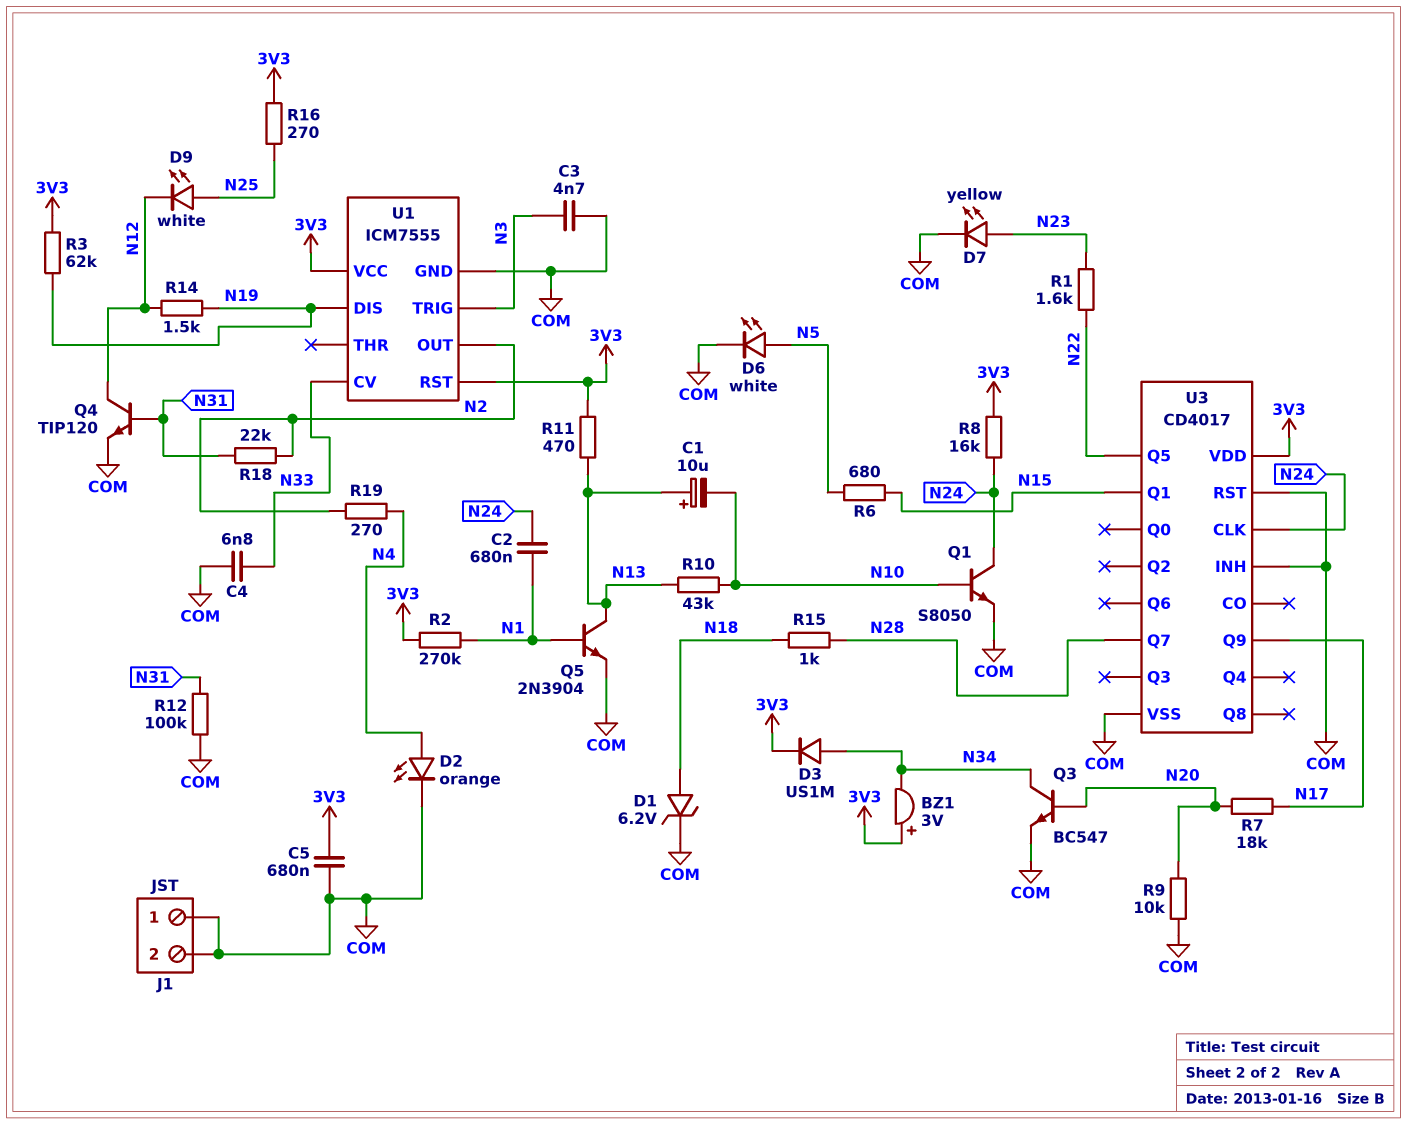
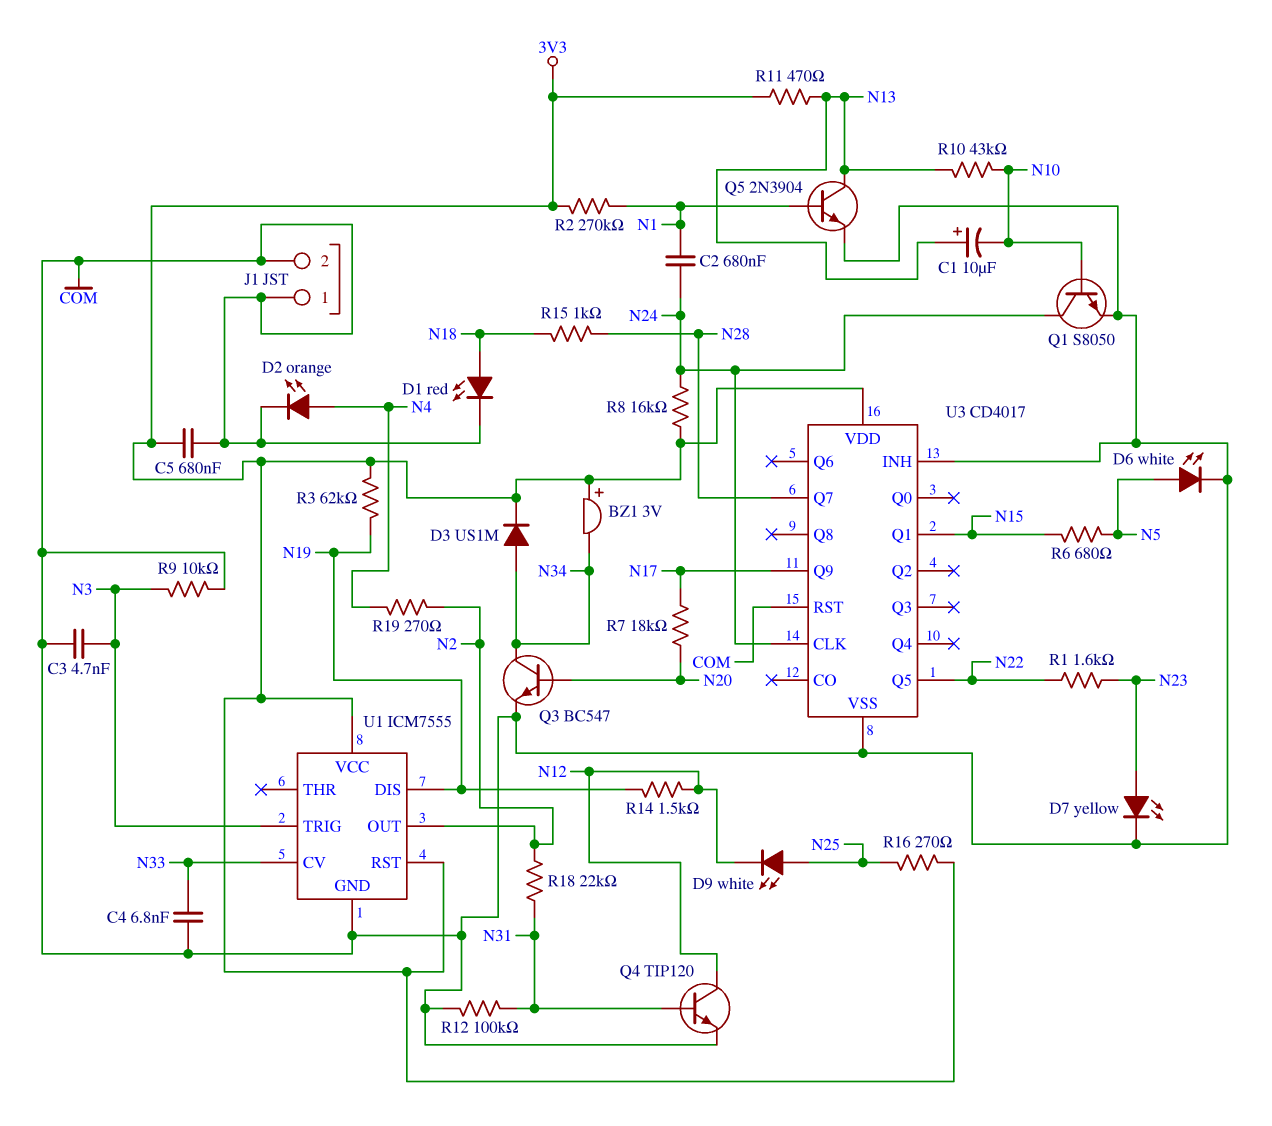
D1: zener 6.2V (A N18, K COM) -> LED red (A N18, K COM)
R9: 10k (COM, N20) -> 10k (COM, N3)

